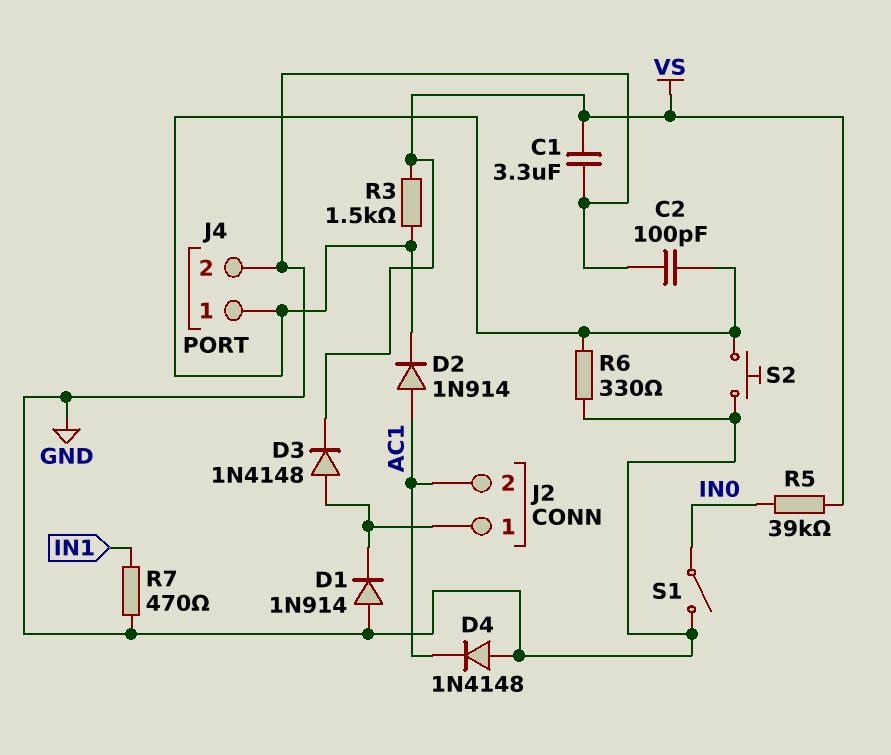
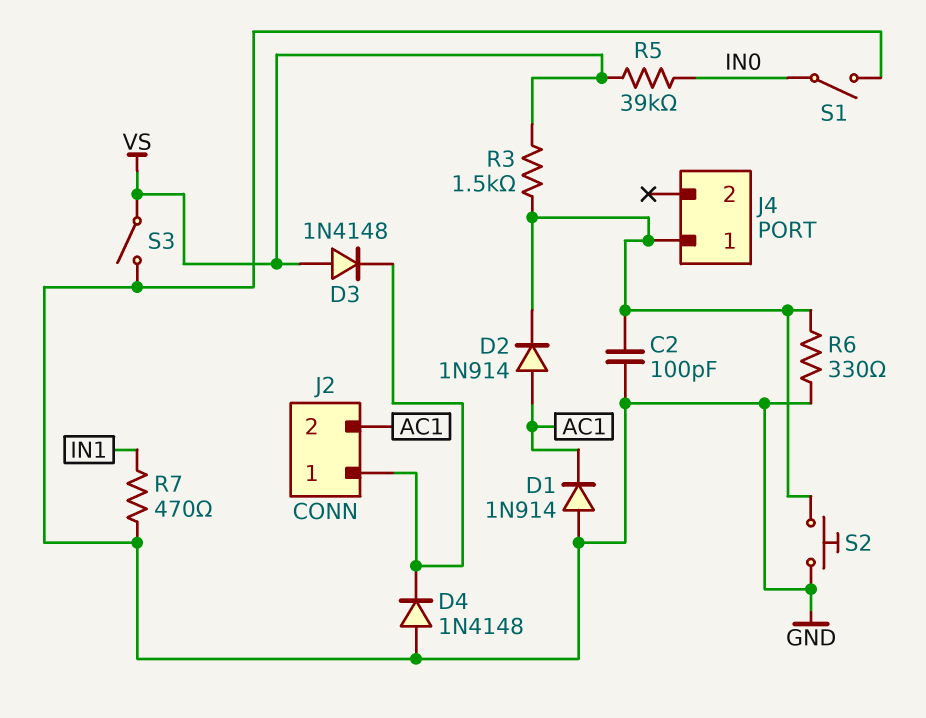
C1: 3.3uF (GND, VS) -> none
D1: diode 1N914 (A GND, K J2/1) -> diode 1N914 (A GND, K AC1)
D3: diode 1N4148 (A J2/1, K VS) -> diode 1N4148 (A VS, K J2/1)
D4: diode 1N4148 (A GND, K AC1) -> diode 1N4148 (A GND, K J2/1)
J4 pin 2: GND -> none
S3: none -> switch (GND, VS)

